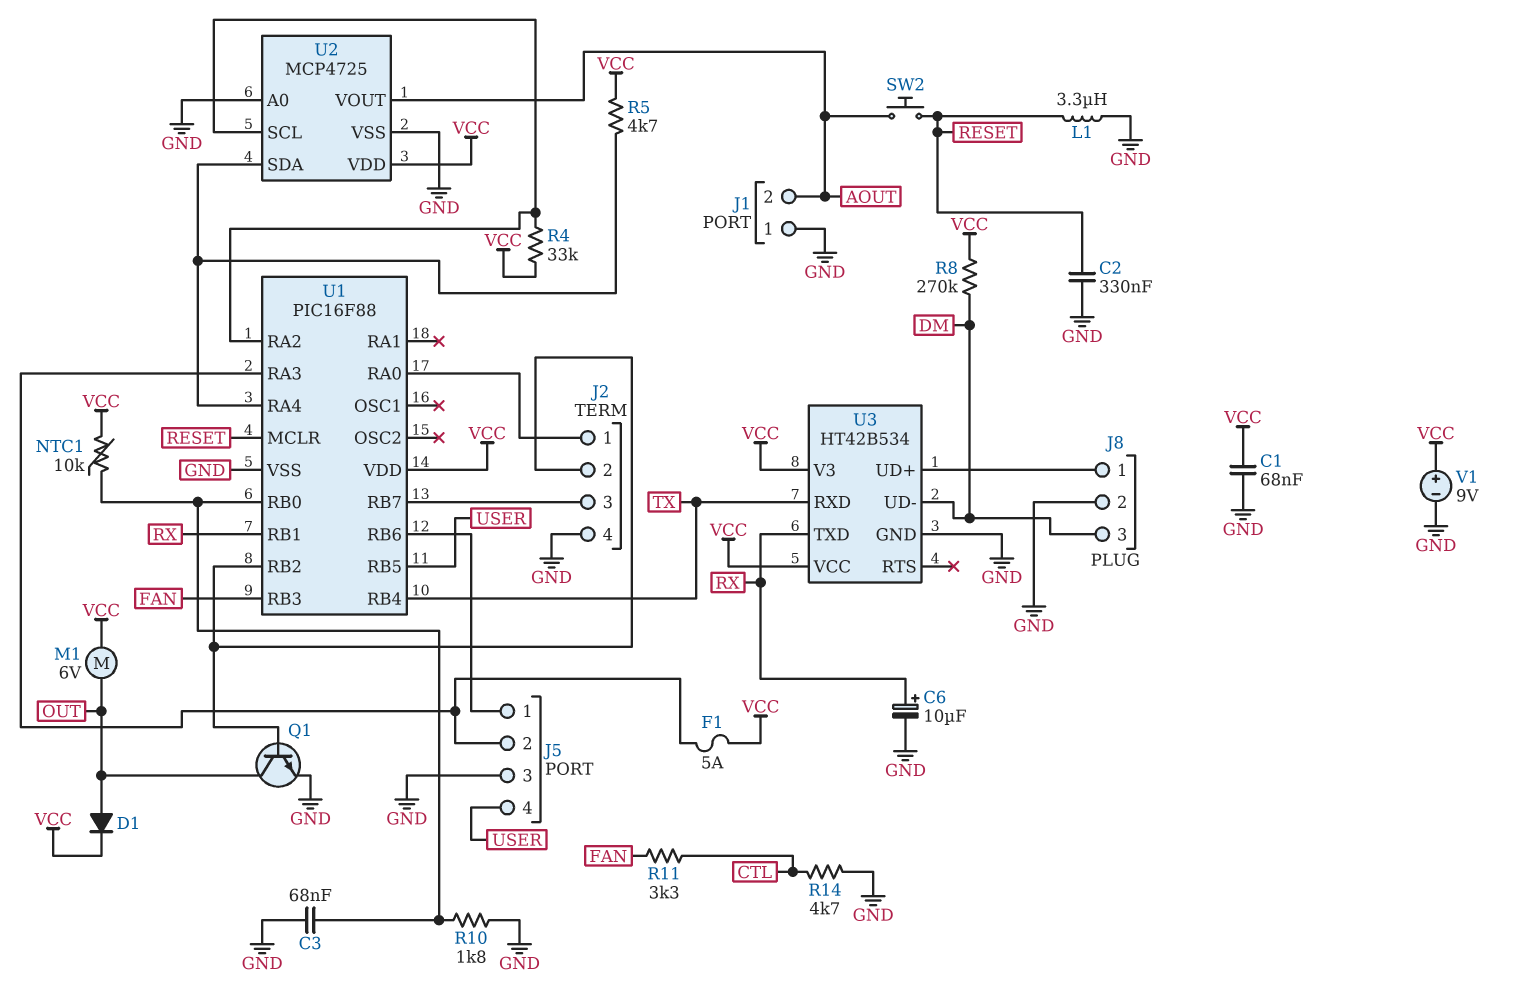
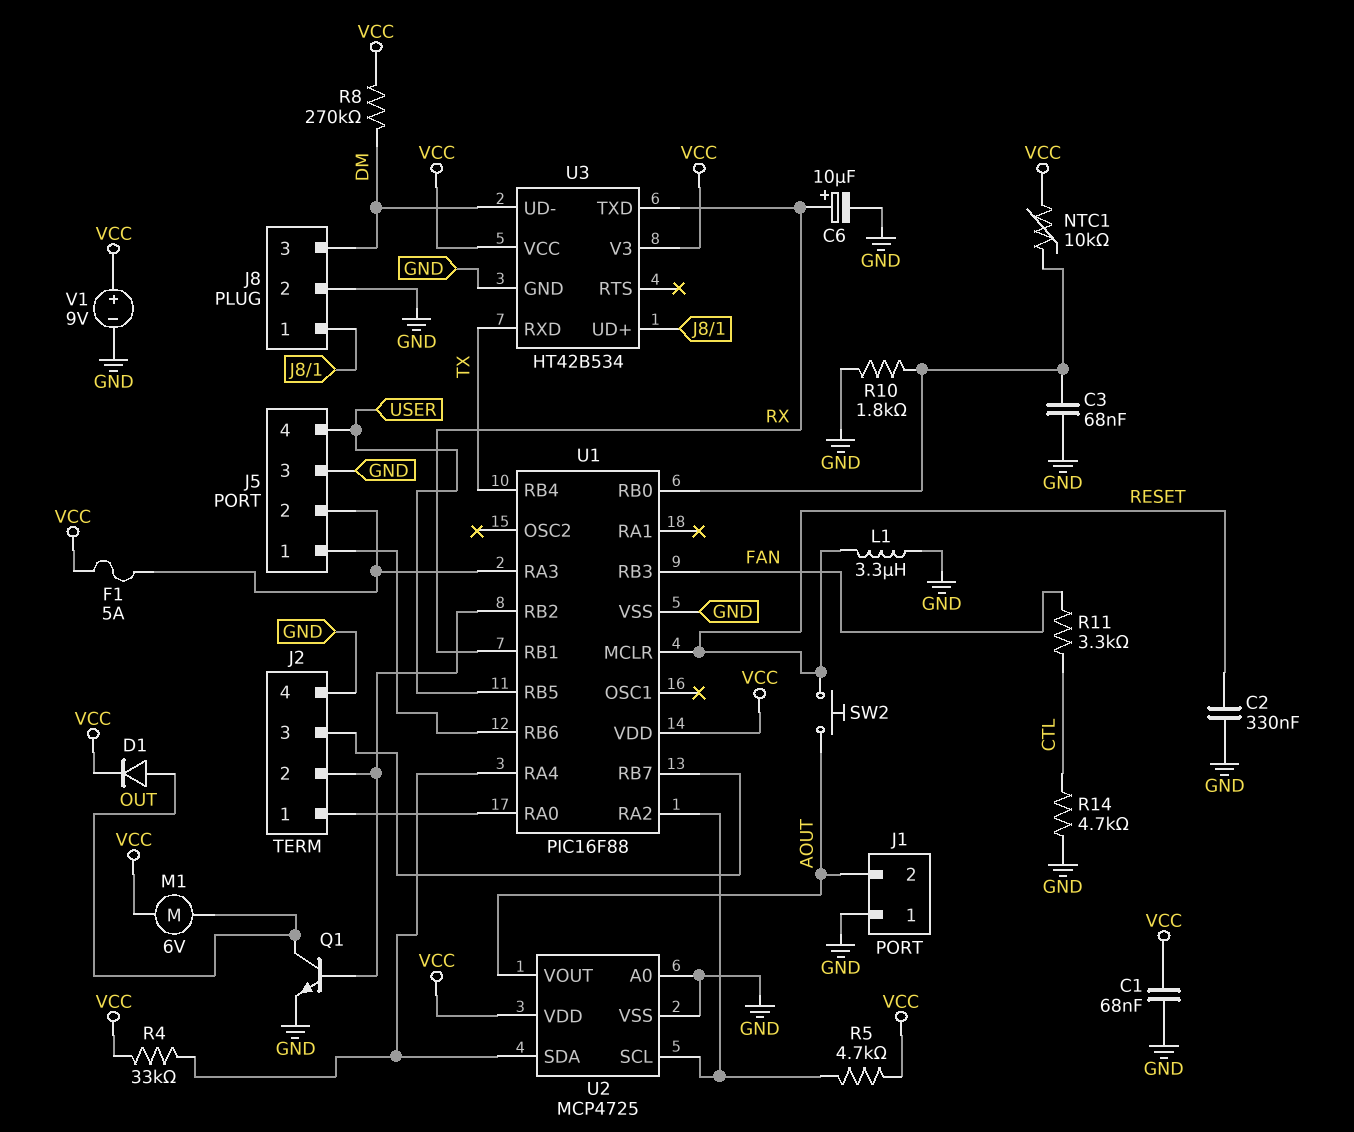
R4: 33k (U1/RA2, VCC) -> 33k (U1/RA4, VCC)
R5: 4.7k (U1/RA4, VCC) -> 4.7k (U1/RA2, VCC)

